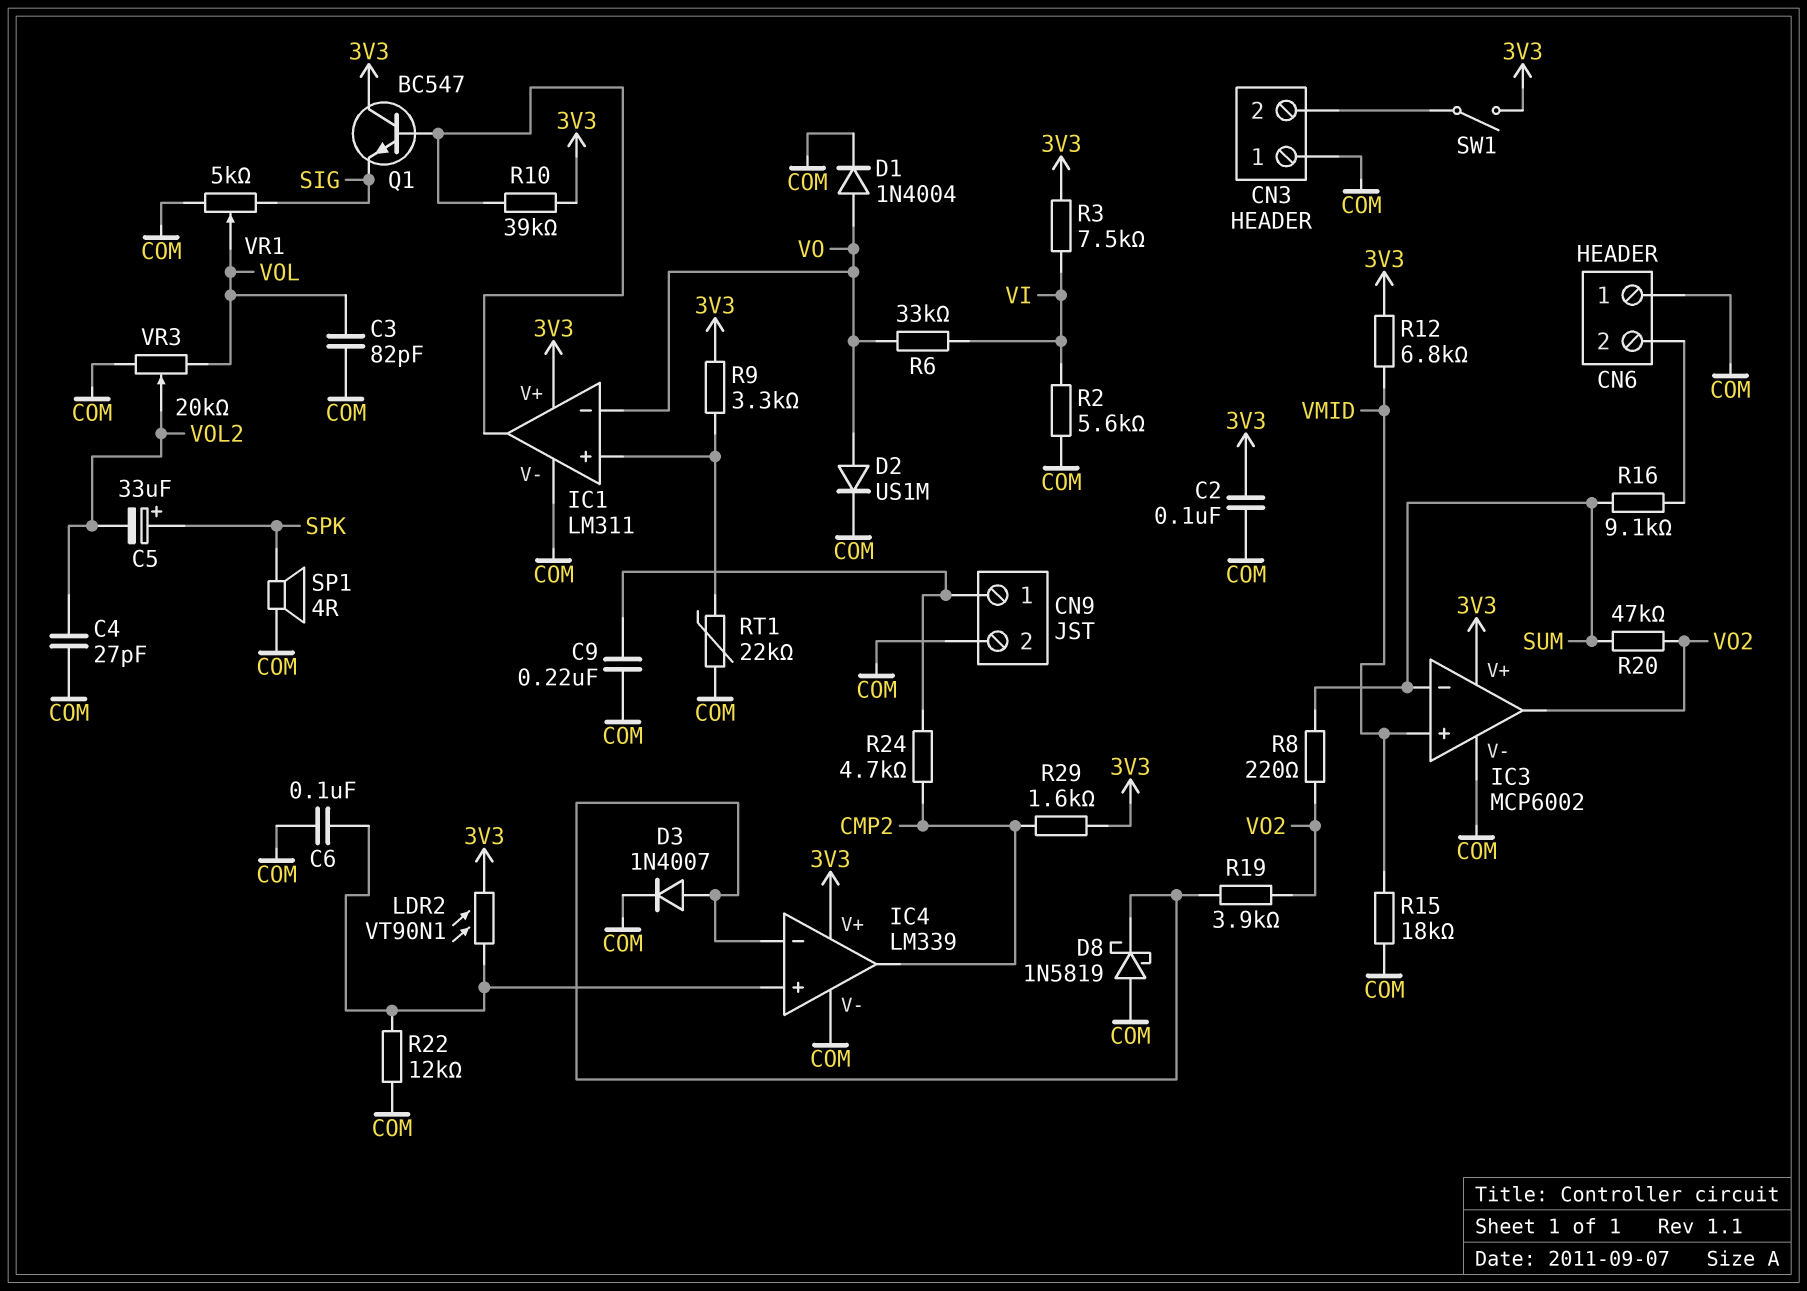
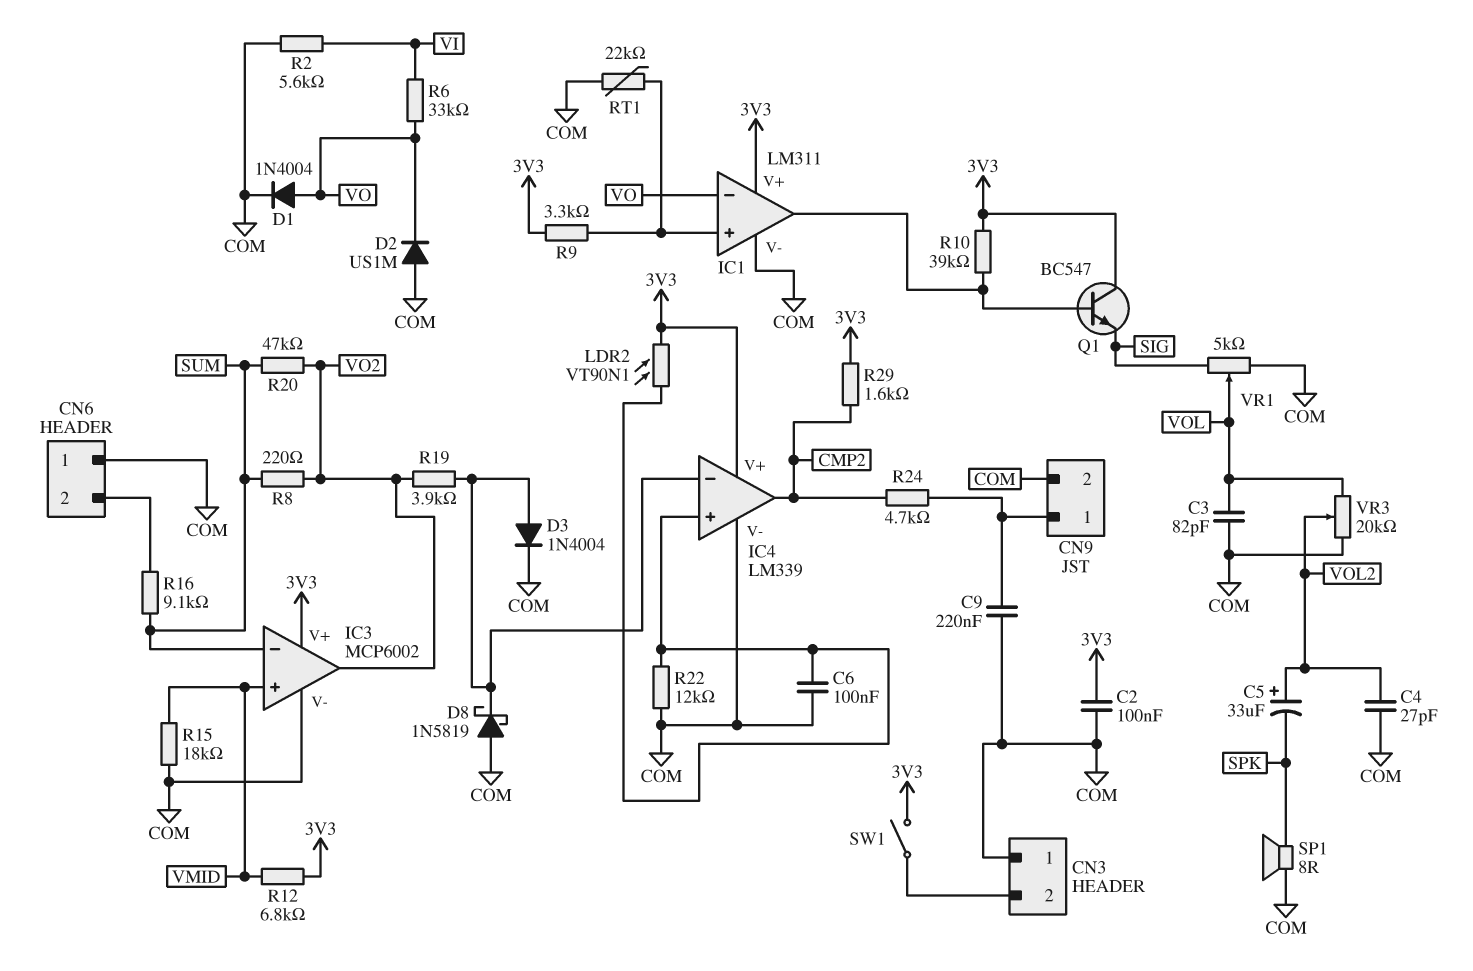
C5: 33uF (plus SPK, minus VOL2) -> 33uF (plus VOL2, minus SPK)
D2: diode US1M (A VO, K COM) -> diode US1M (A COM, K VO)
D3: diode 1N4007 (A IC4/in-, K COM) -> diode 1N4004 (A IC4/in-, K COM)
R3: 7.5k (3V3, VI) -> none
SP1: speaker 4R (COM, SPK) -> speaker 8R (COM, SPK)

